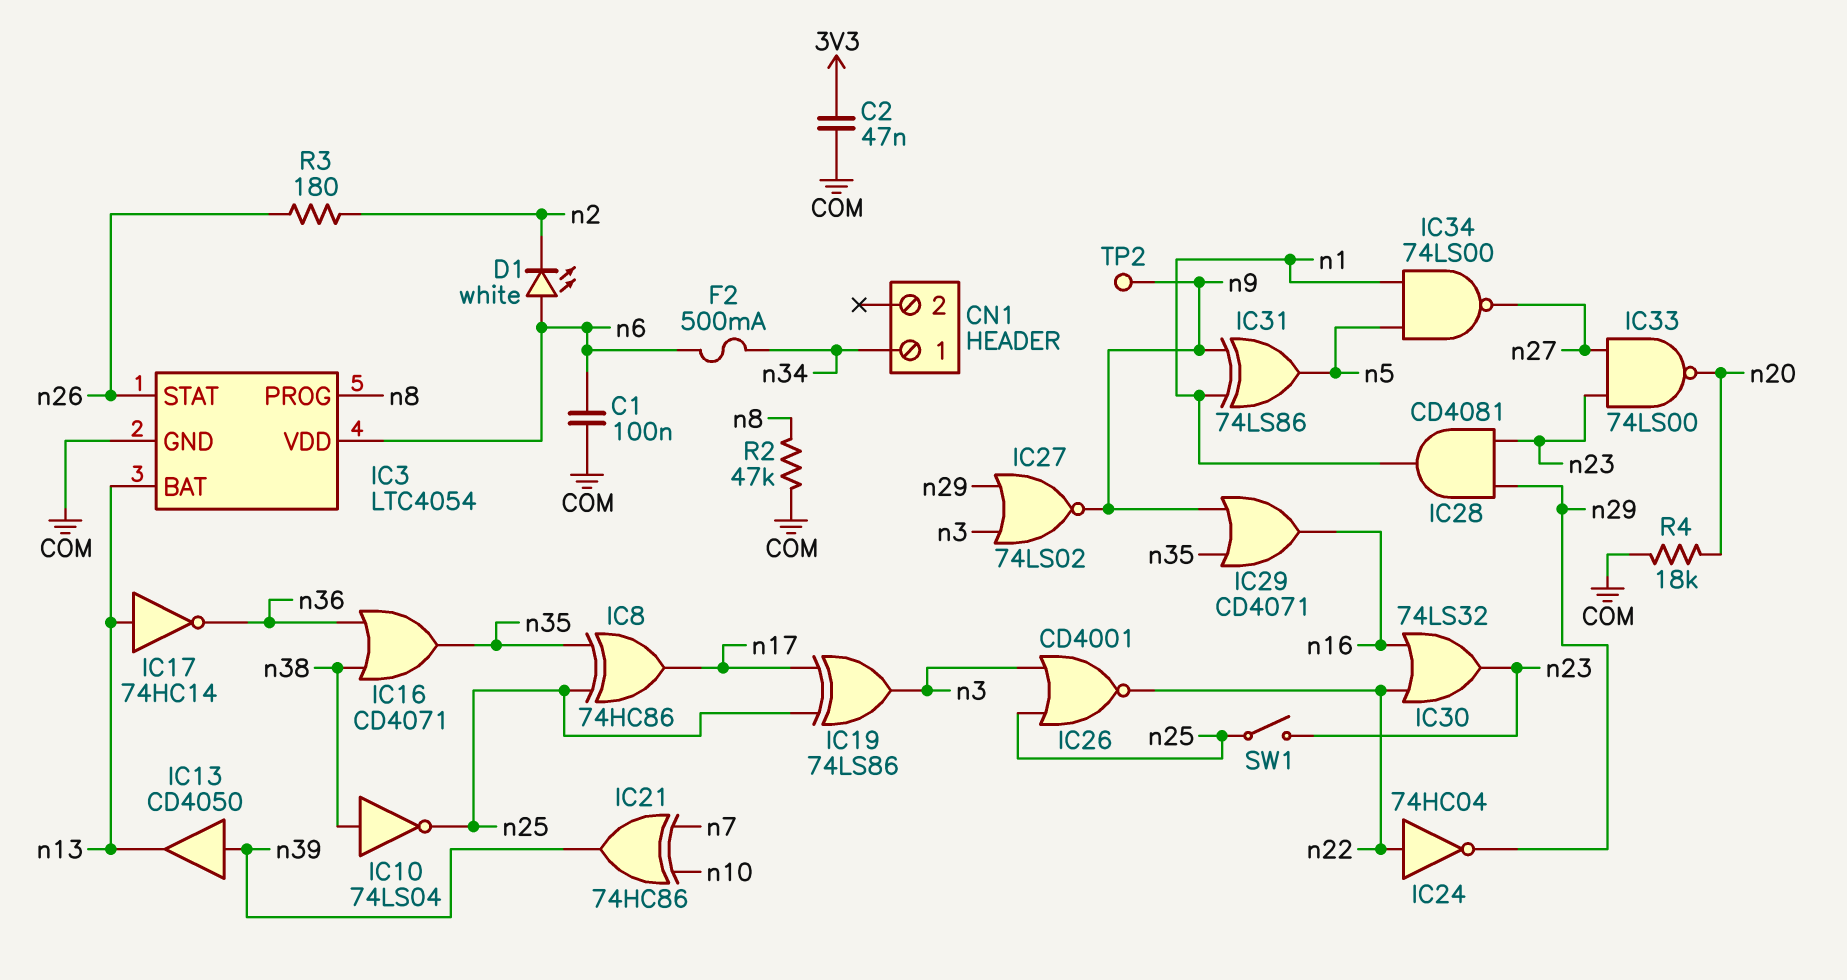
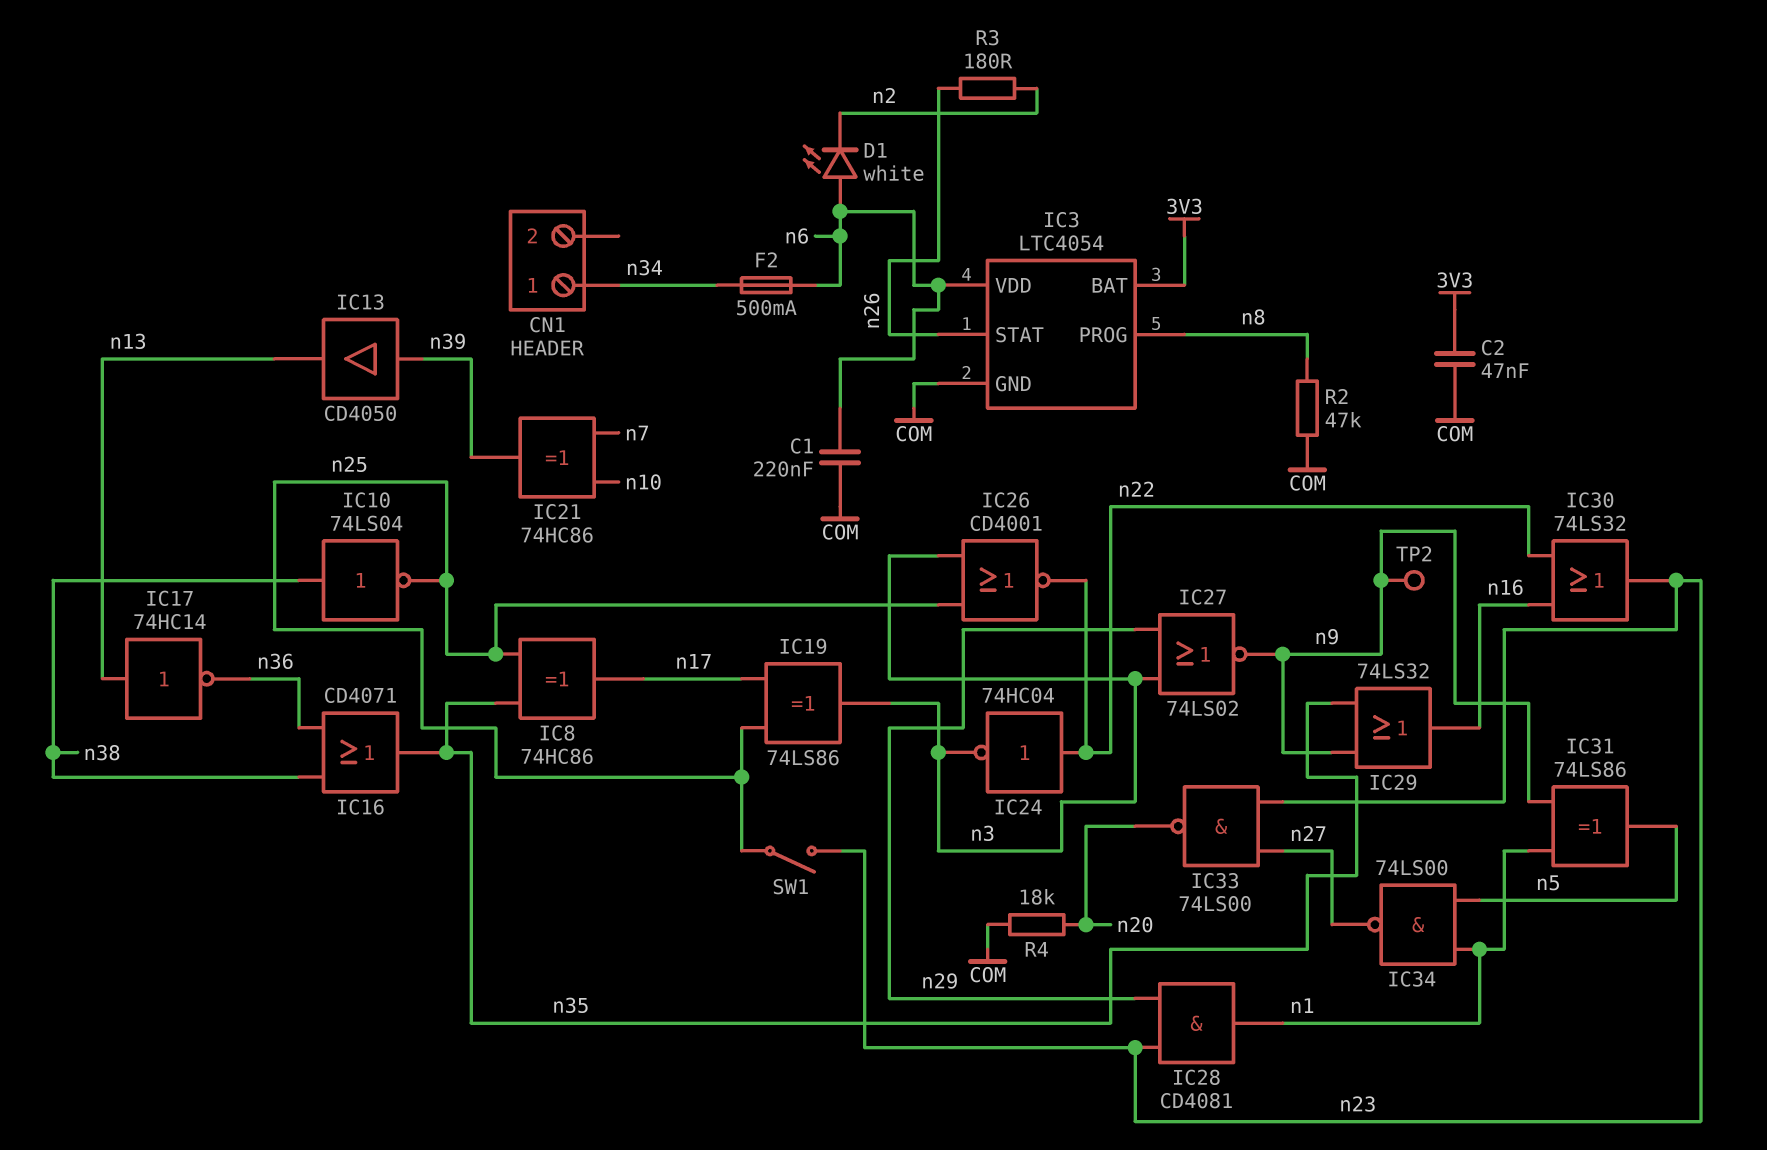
C1: 100nF (COM, n6) -> 220nF (COM, n6)
IC3 pin BAT: n13 -> 3V3
IC24: NOT 74HC04 (in n22, out n29) -> NOT 74HC04 (in n22, out n3)
IC29: OR CD4071 (in n9, in n35, out n16) -> OR 74LS32 (in n9, in n35, out n16)

